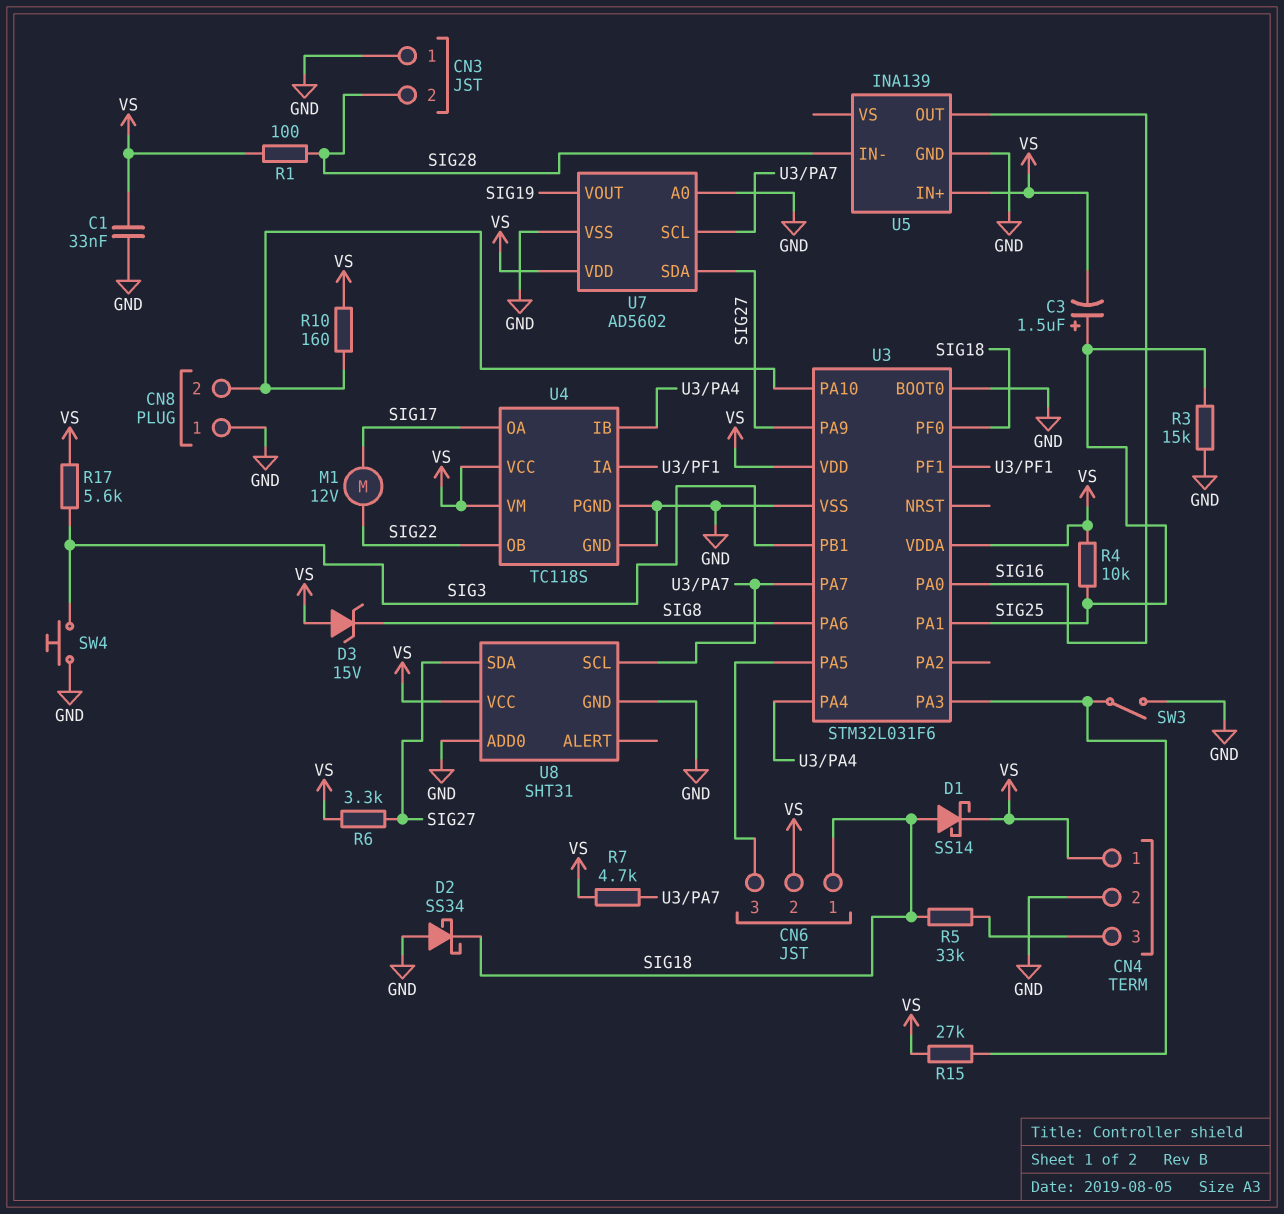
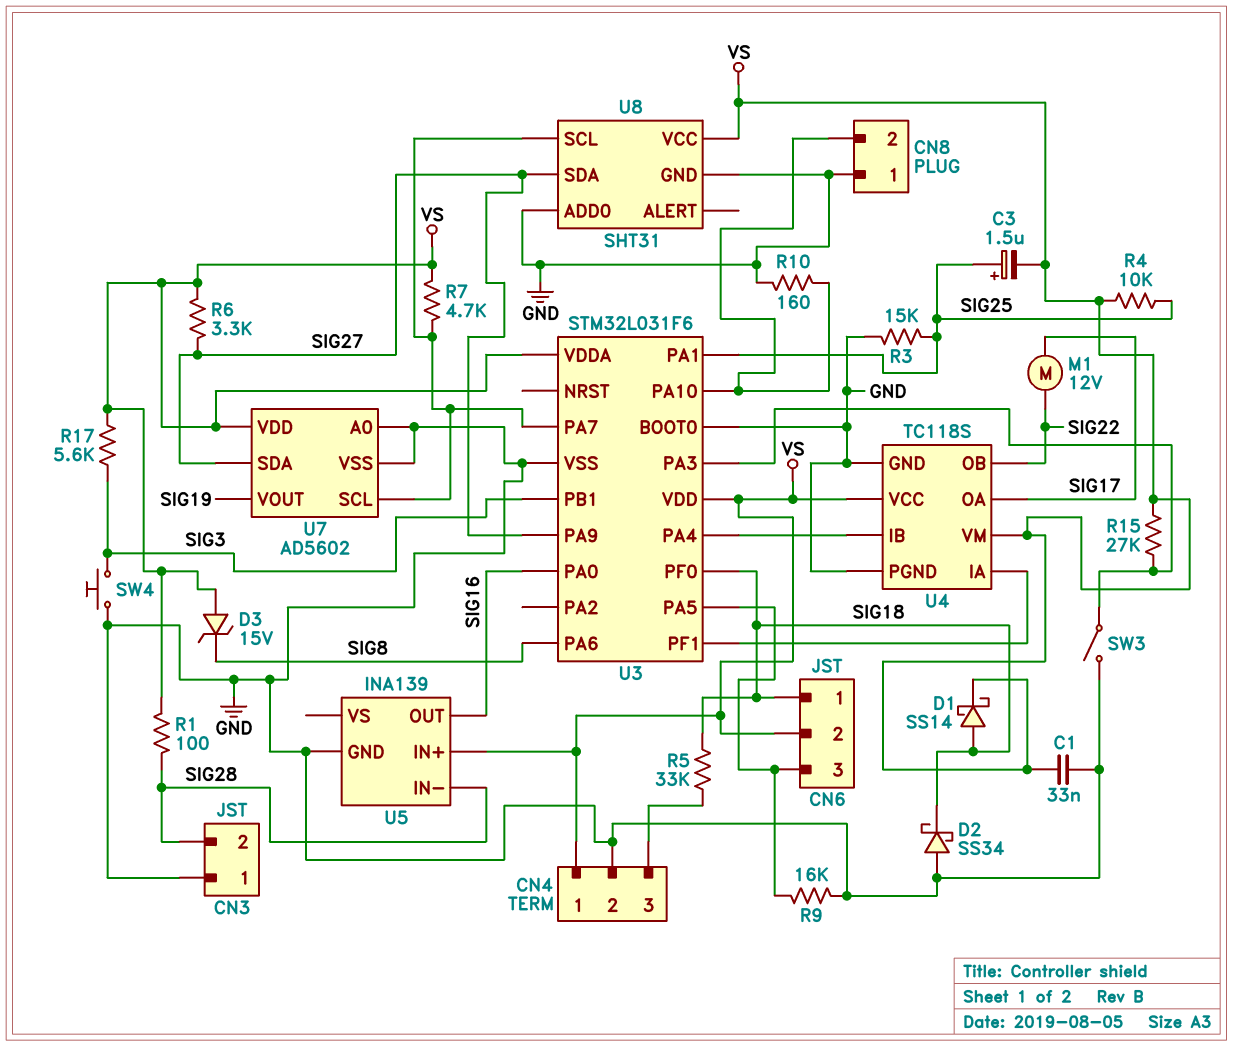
R9: none -> 16k (CN6/3, GND)
R10: 160 (CN8/2, VS) -> 160 (CN8/2, GND)

